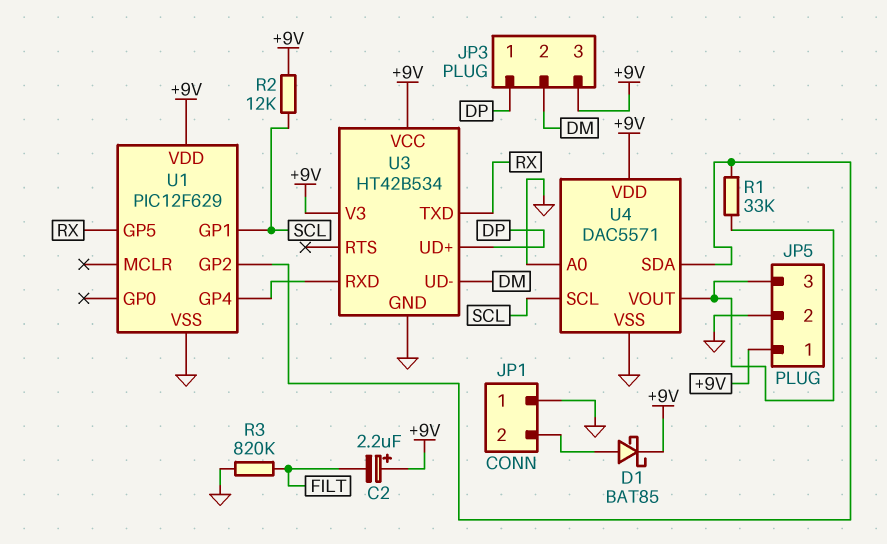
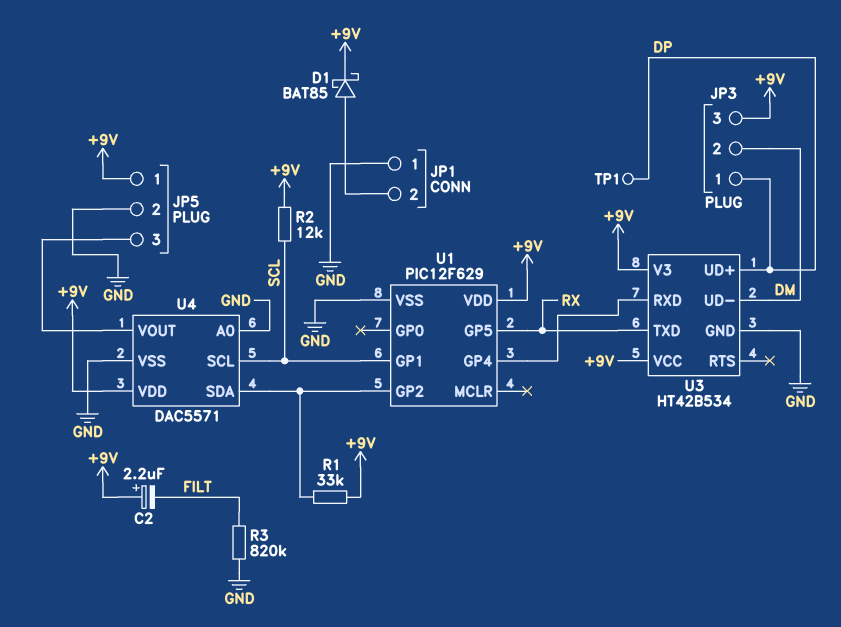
R1: 33k (JP5/3, U1/GP2) -> 33k (+9V, U1/GP2)
TP1: none -> test point (DP)

